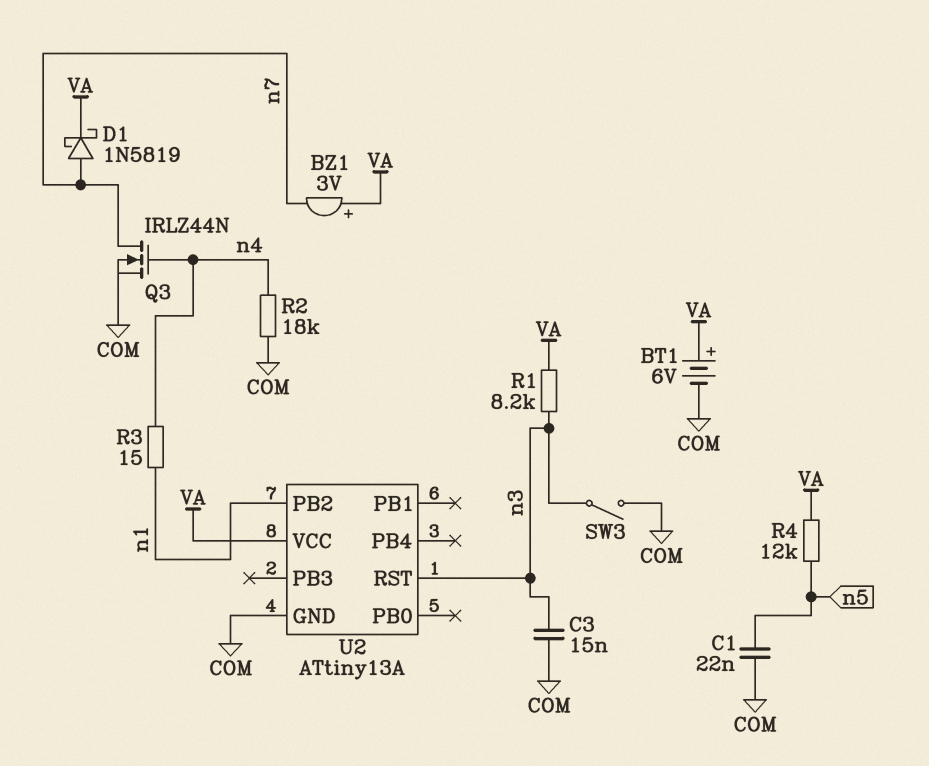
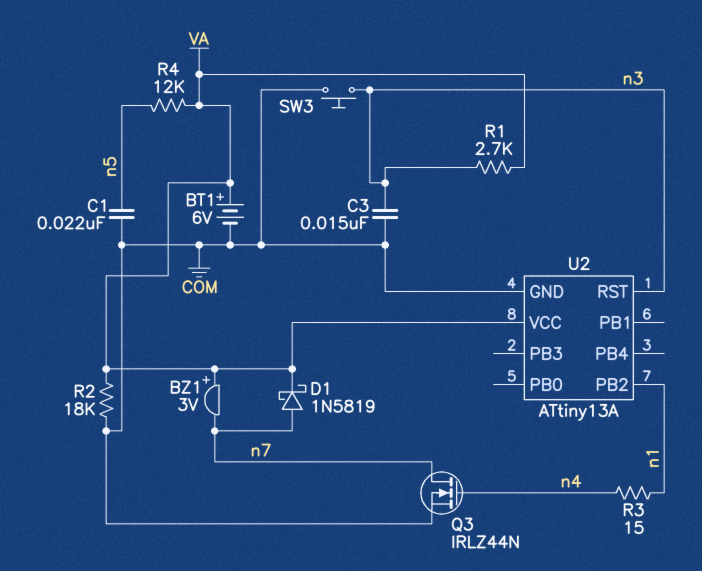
R1: 8.2k (VA, n3) -> 2.7k (VA, n3)
R2: 18k (COM, n4) -> 18k (COM, VA)
SW3: switch (COM, n3) -> button (COM, n3)

